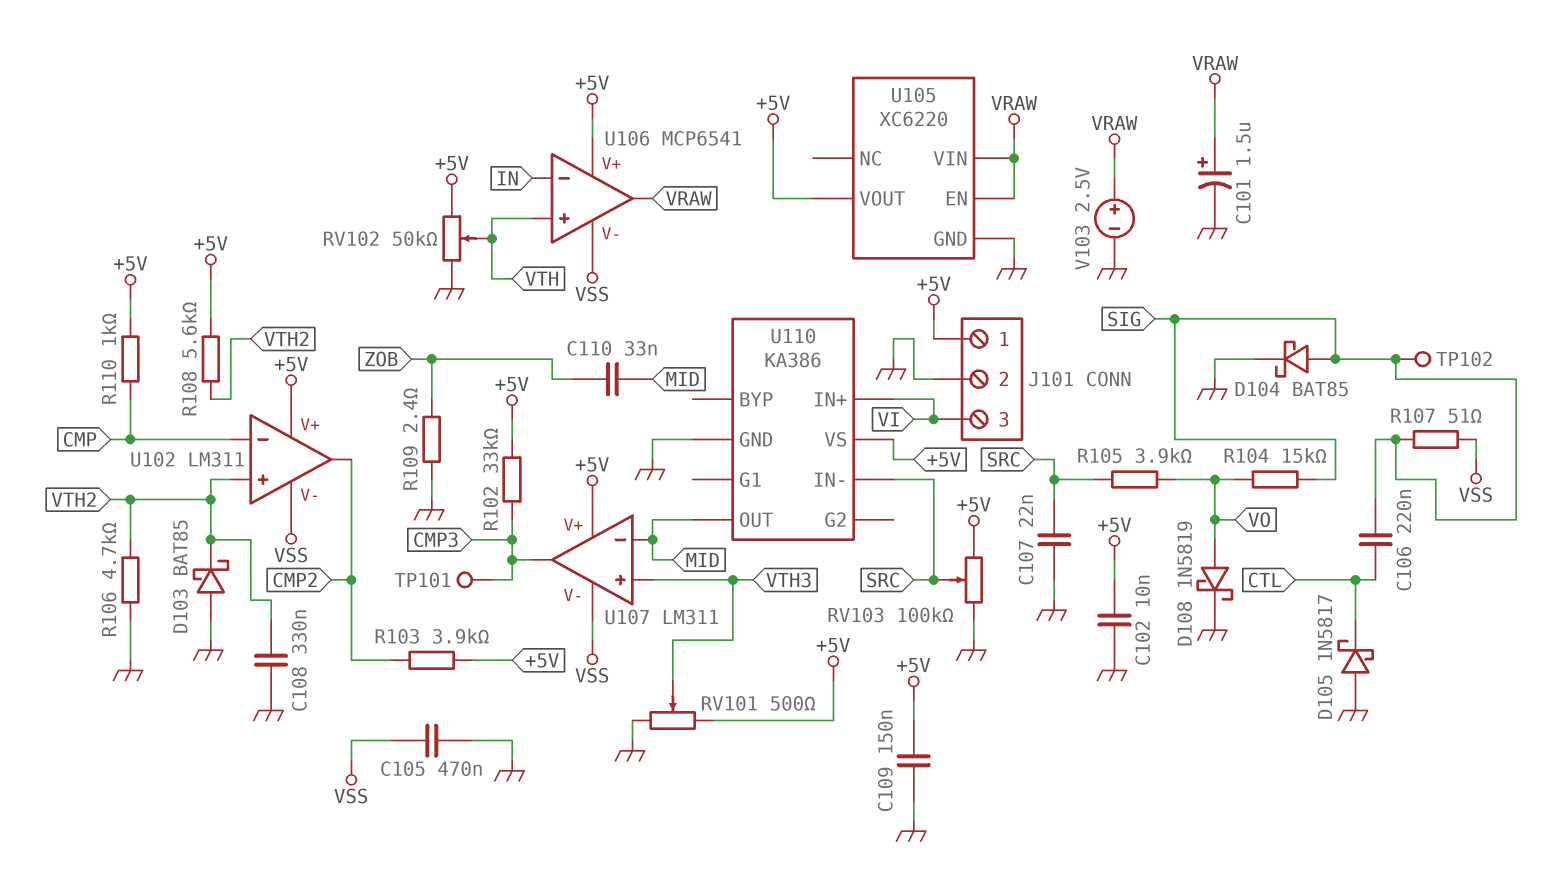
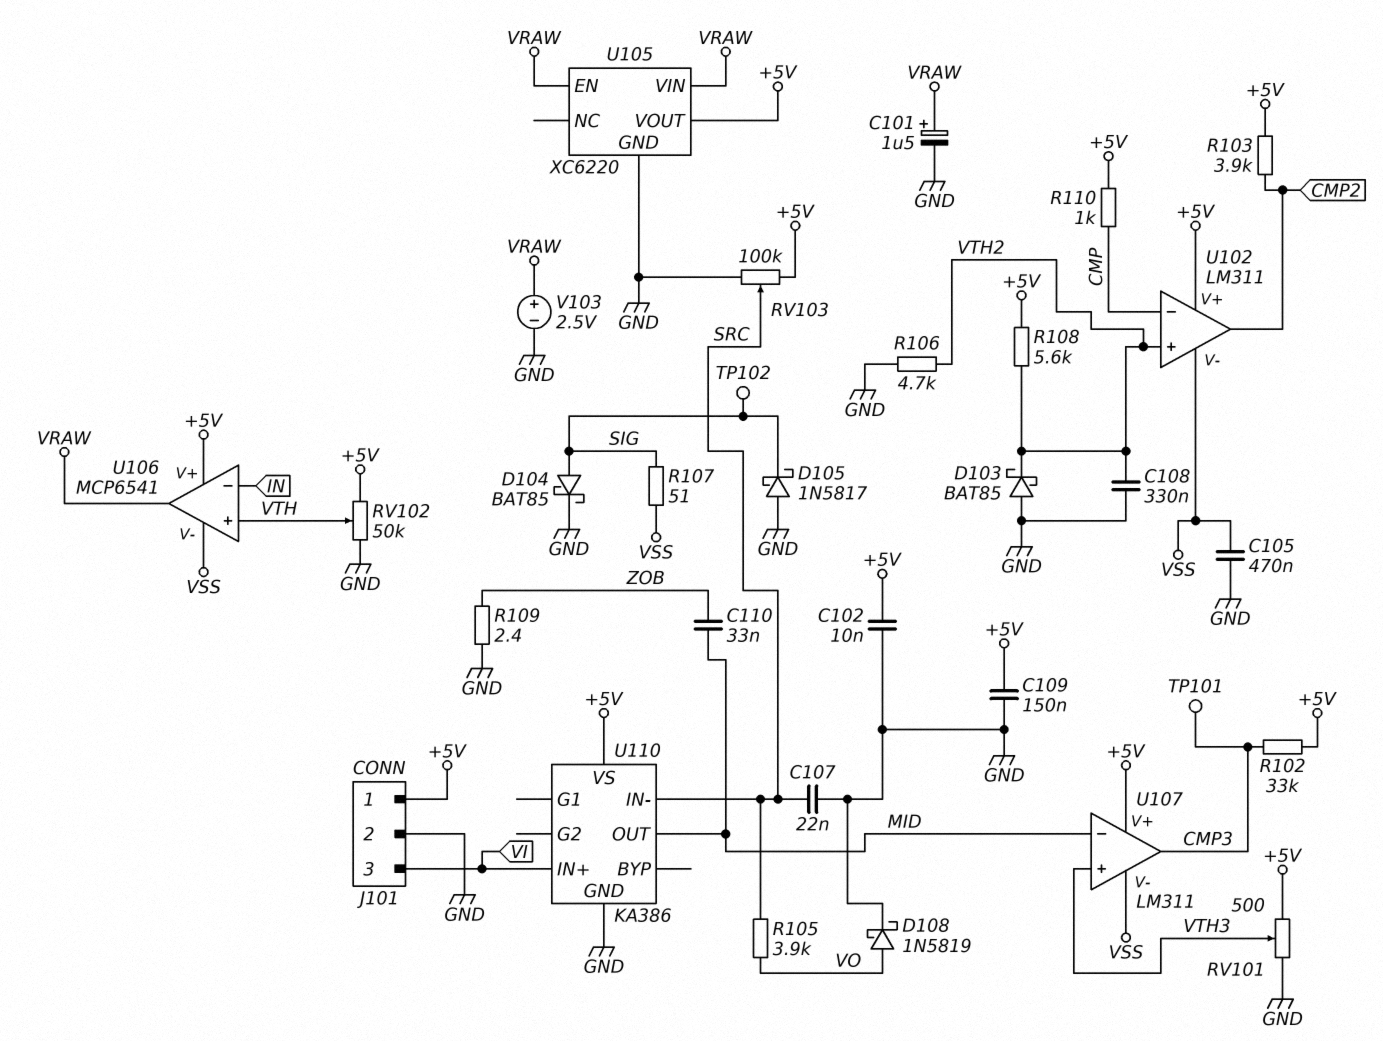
C106: 220nF (CTL, SIG) -> none
D105: schottky 1N5817 (A GND, K CTL) -> schottky 1N5817 (A GND, K SIG)
R104: 15k (SIG, VO) -> none

